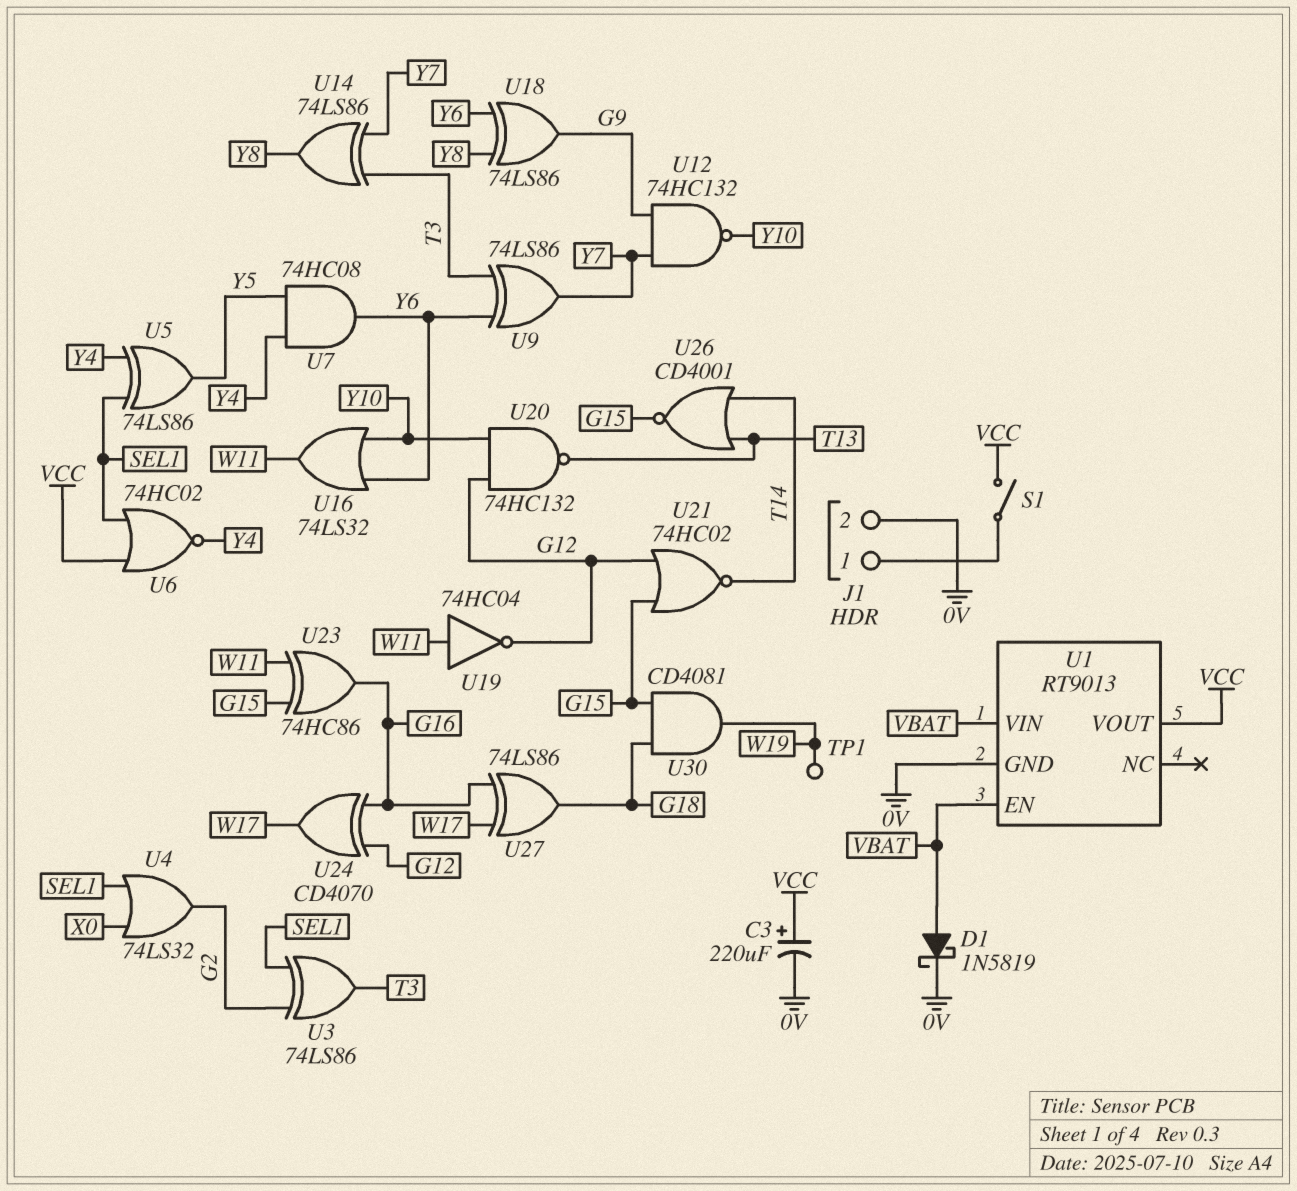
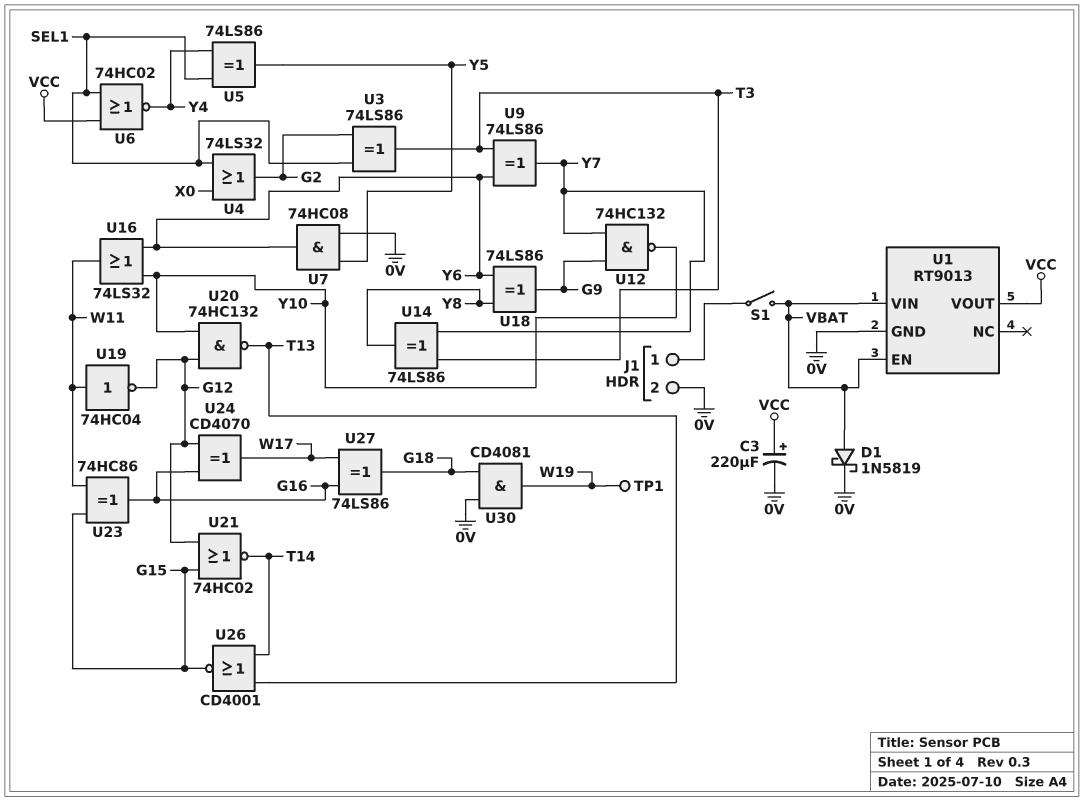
S1: switch (J1/1, VCC) -> switch (J1/1, VBAT)
U7: AND 74HC08 (in Y4, in Y5, out Y6) -> AND 74HC08 (in 0V, in Y5, out Y6)
U30: AND CD4081 (in G15, in G18, out W19) -> AND CD4081 (in 0V, in G18, out W19)

